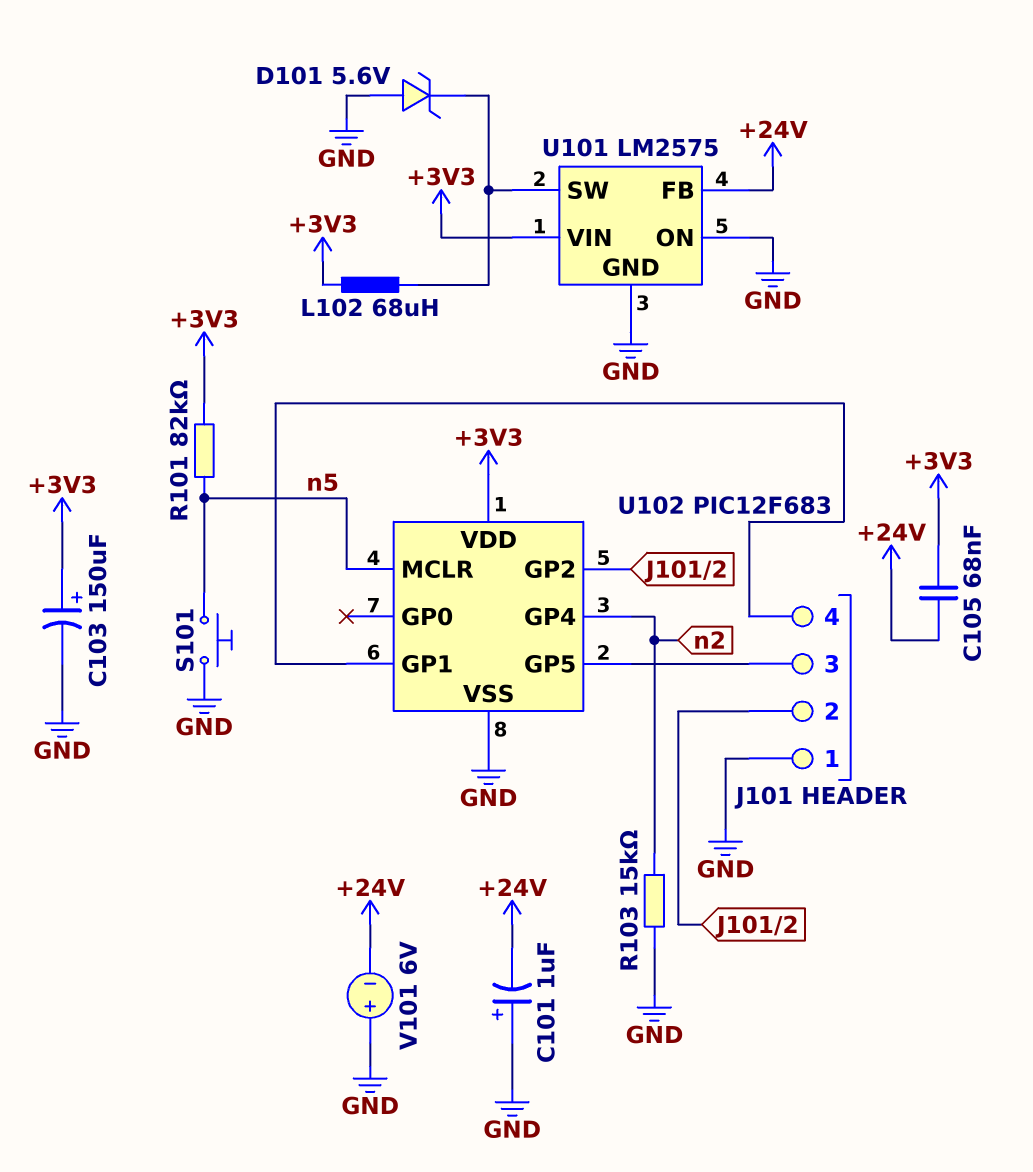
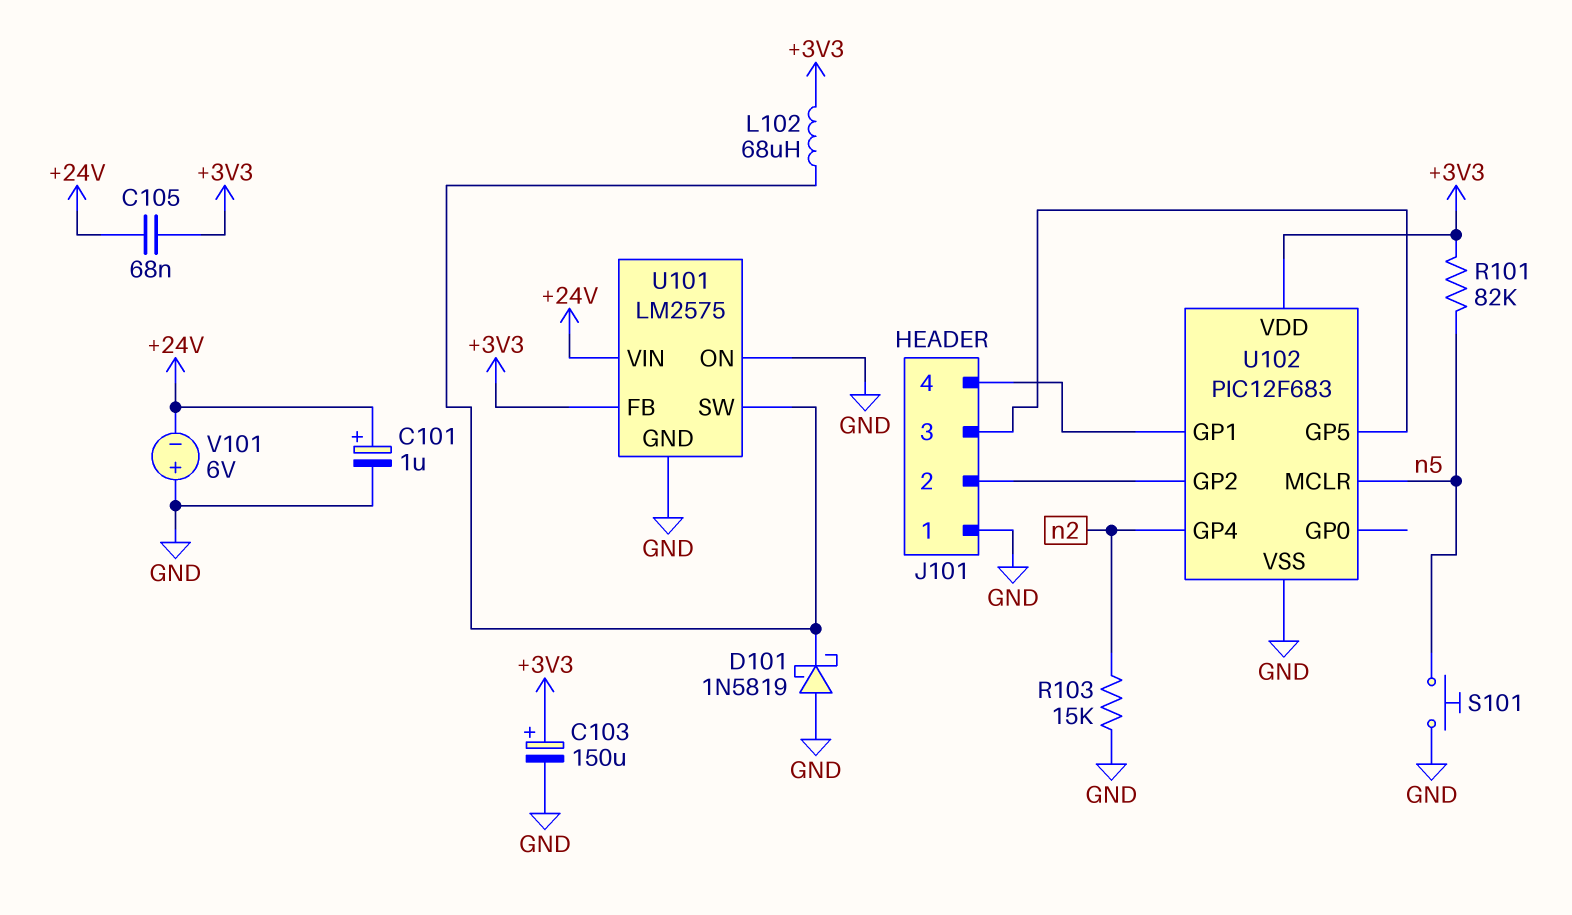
C101: 1uF (plus GND, minus +24V) -> 1uF (plus +24V, minus GND)
D101: zener 5.6V (A GND, K U101/SW) -> schottky 1N5819 (A GND, K U101/SW)
U101 pin FB: +24V -> +3V3
U101 pin VIN: +3V3 -> +24V

